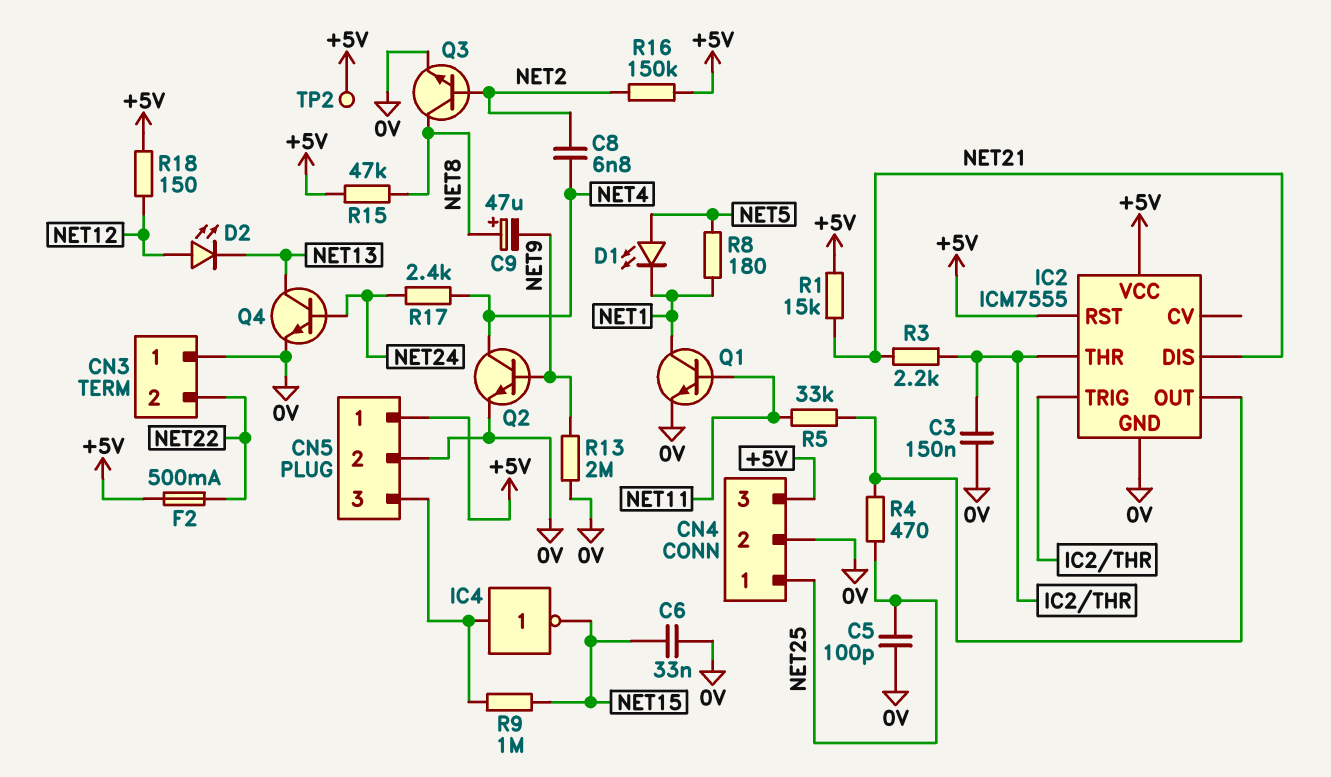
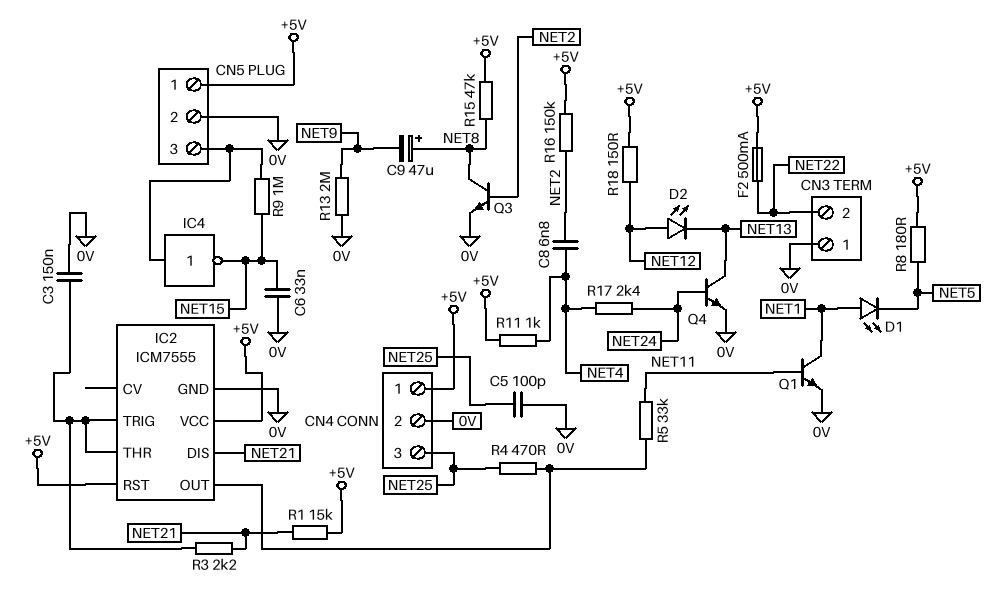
CN4 pin 1: NET25 -> +5V
CN4 pin 3: +5V -> NET25
D1: LED (A NET5, K NET1) -> LED (A NET1, K NET5)
Q2: NPN (B NET9, C NET4, E 0V) -> none
R8: 180 (NET1, NET5) -> 180 (+5V, NET5)
R11: none -> 1k (+5V, NET4)
TP2: test point (+5V) -> none

